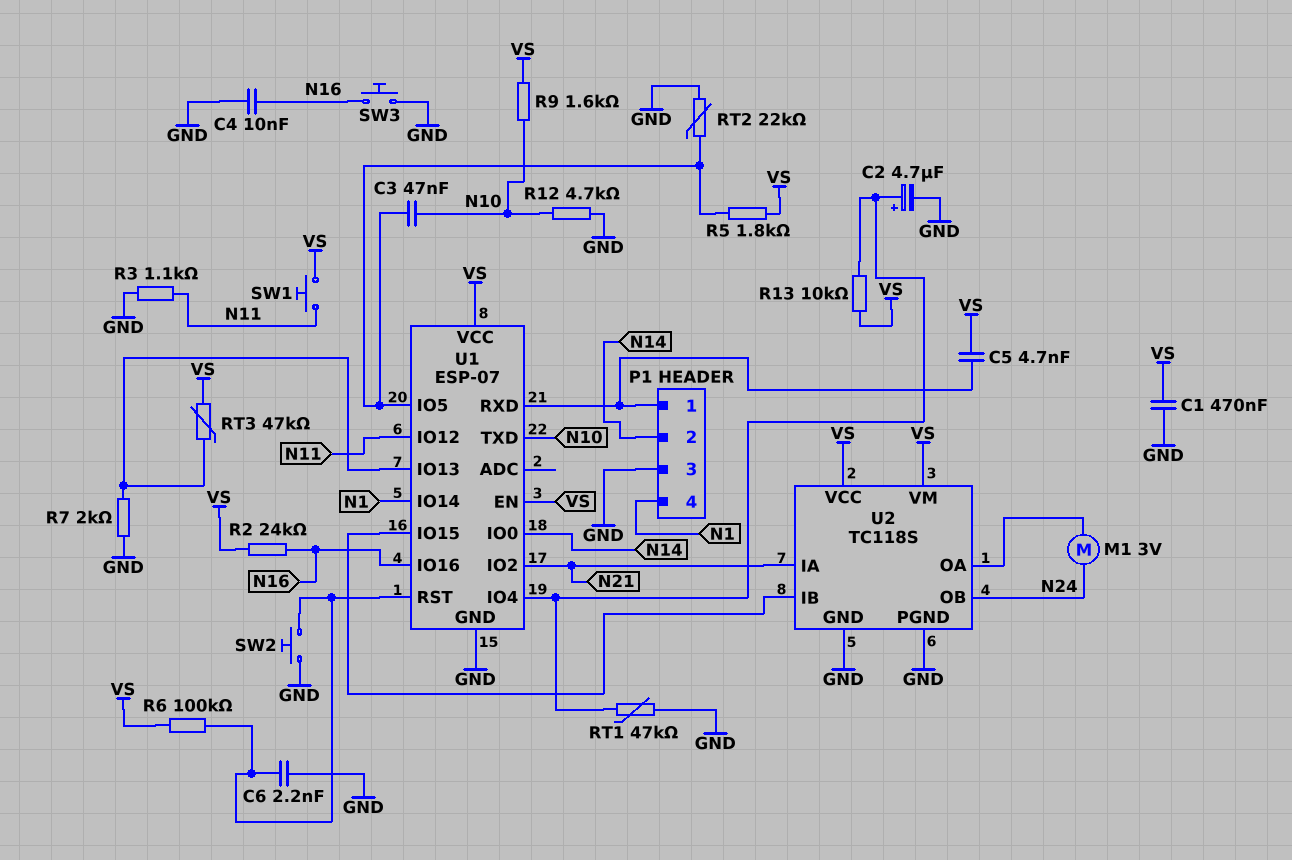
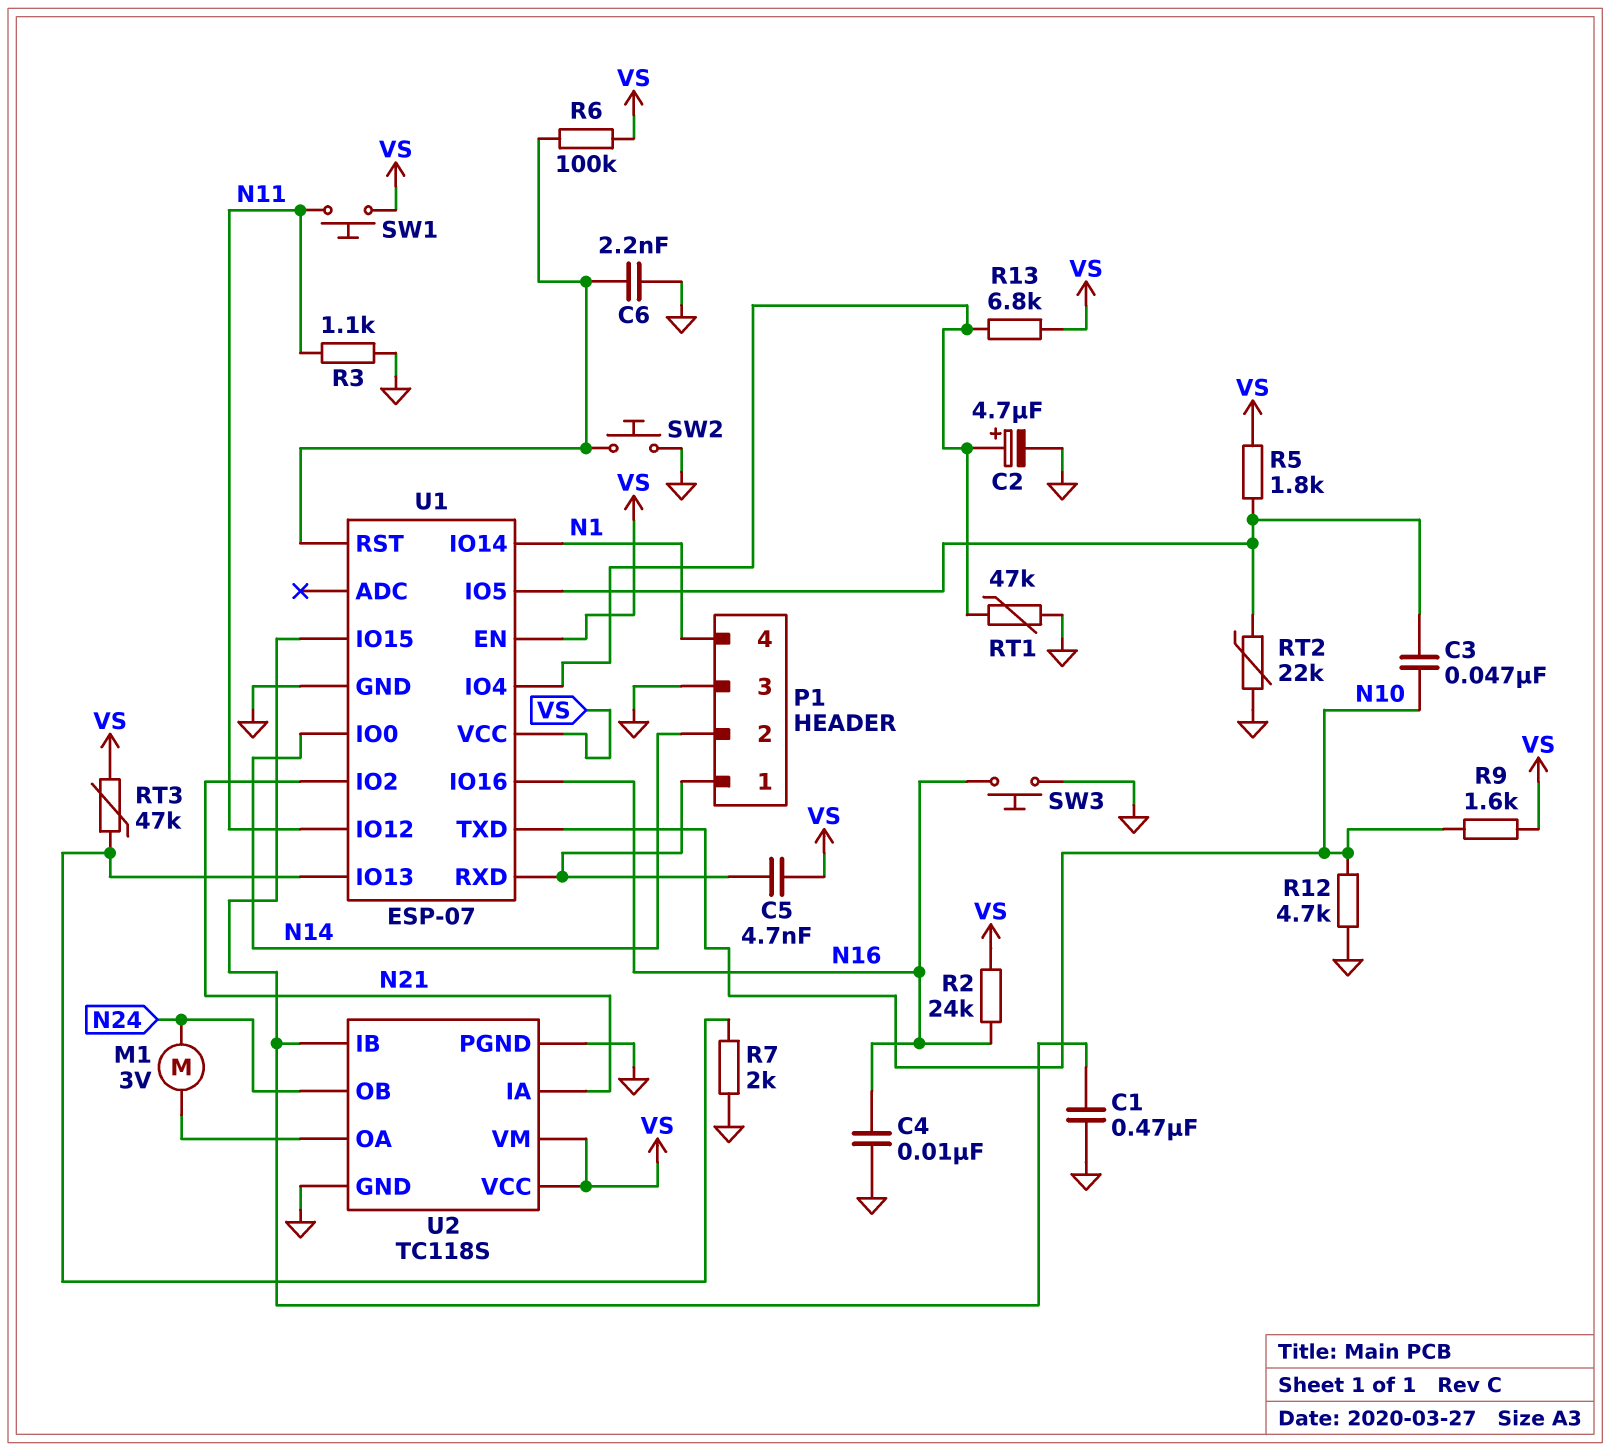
C1: 470nF (GND, VS) -> 470nF (GND, U1/IO15)
R13: 10k (U1/IO4, VS) -> 6.8k (U1/IO4, VS)

